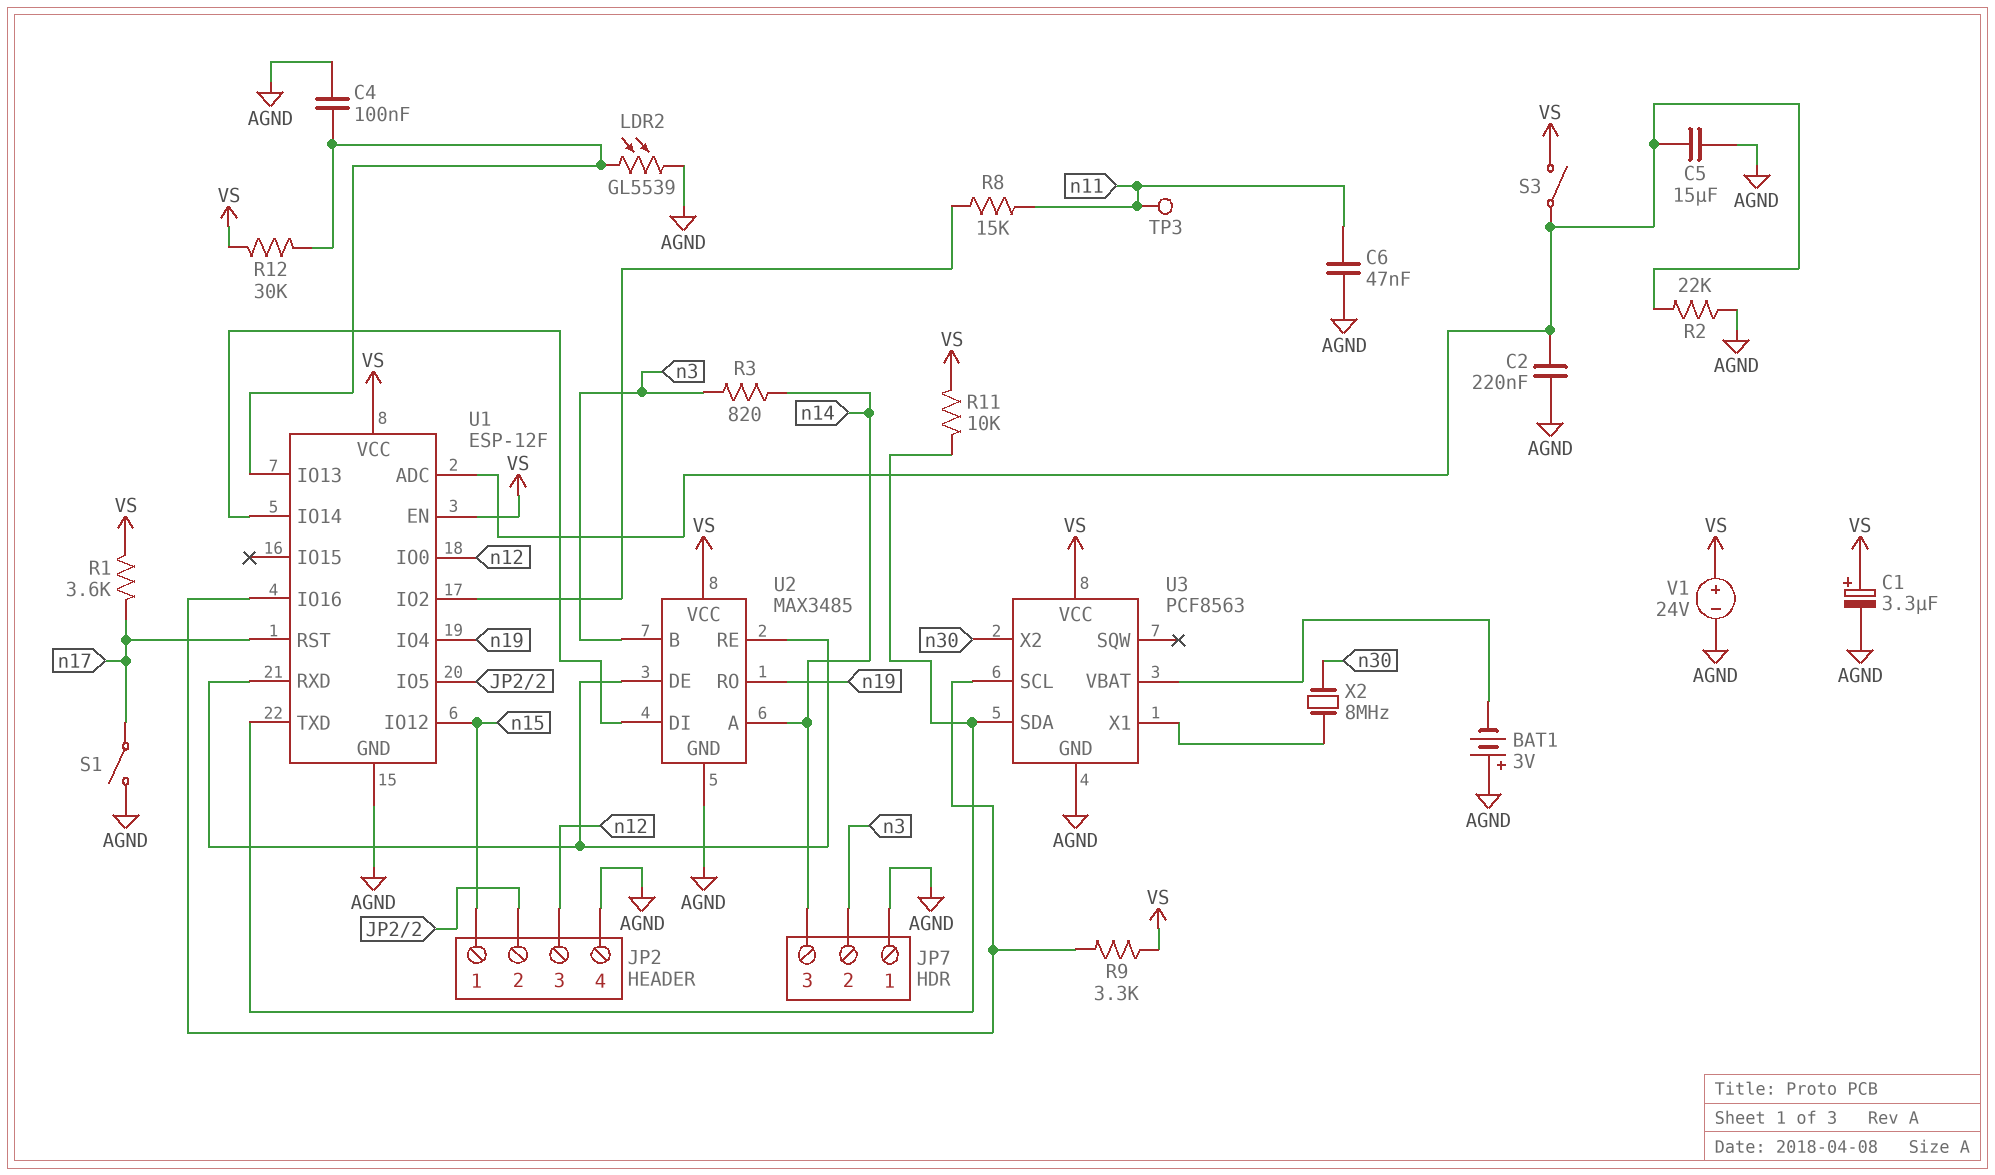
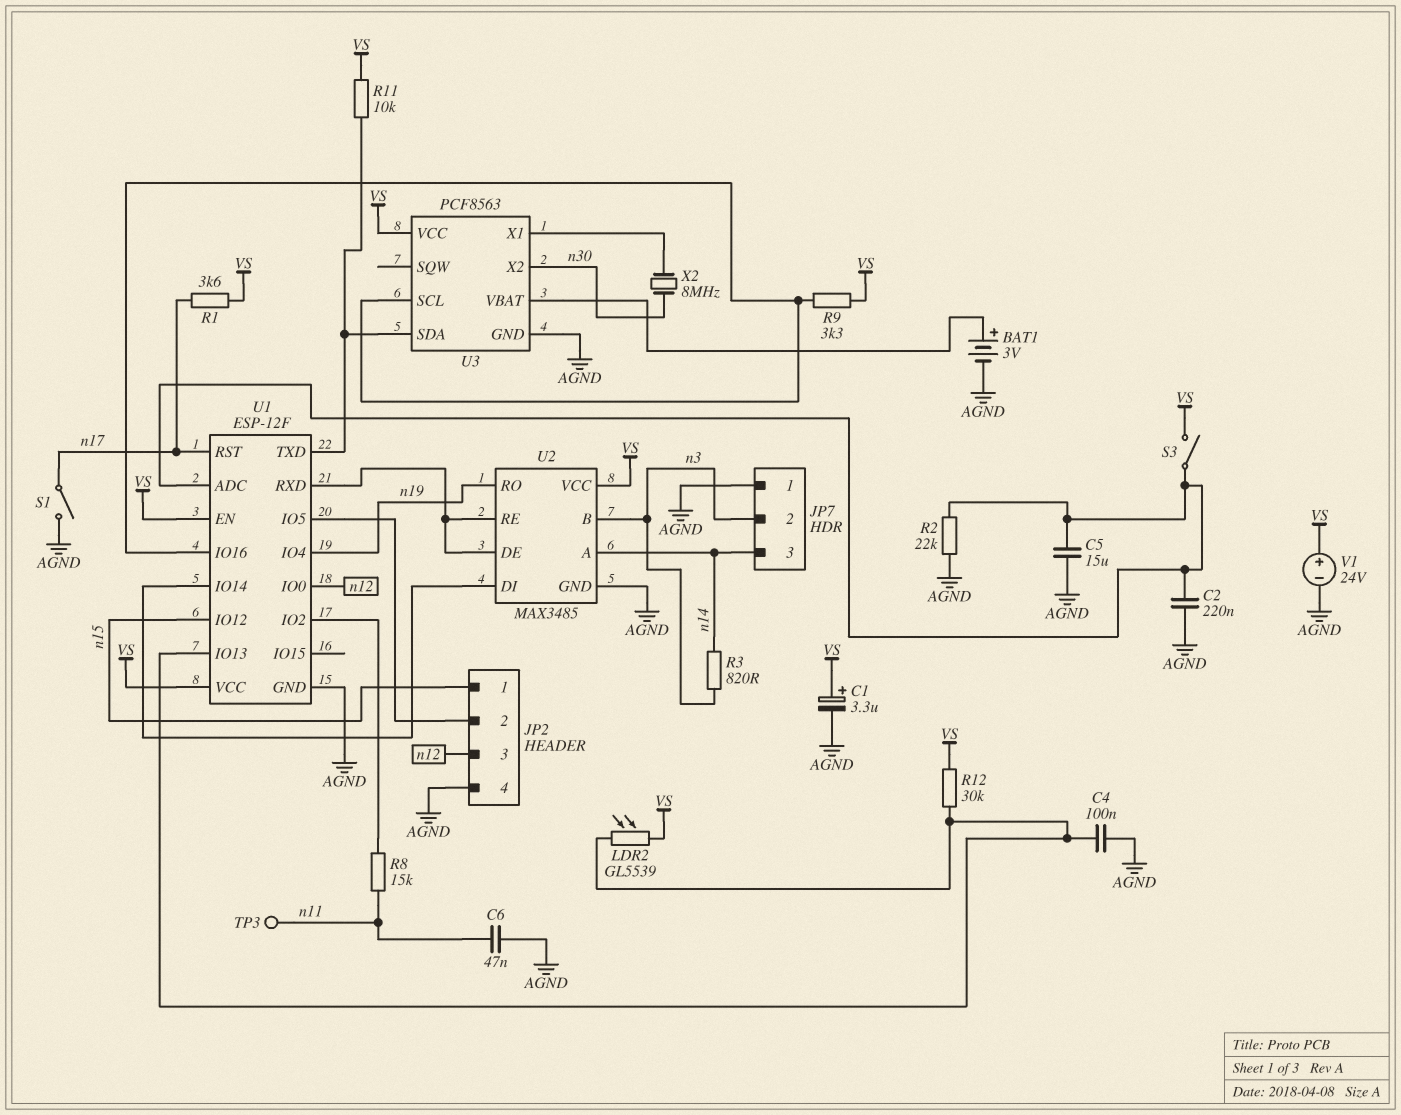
BAT1: 3V (plus AGND, minus U3/VBAT) -> 3V (plus U3/VBAT, minus AGND)
LDR2: GL5539 (AGND, U1/IO13) -> GL5539 (U1/IO13, VS)

